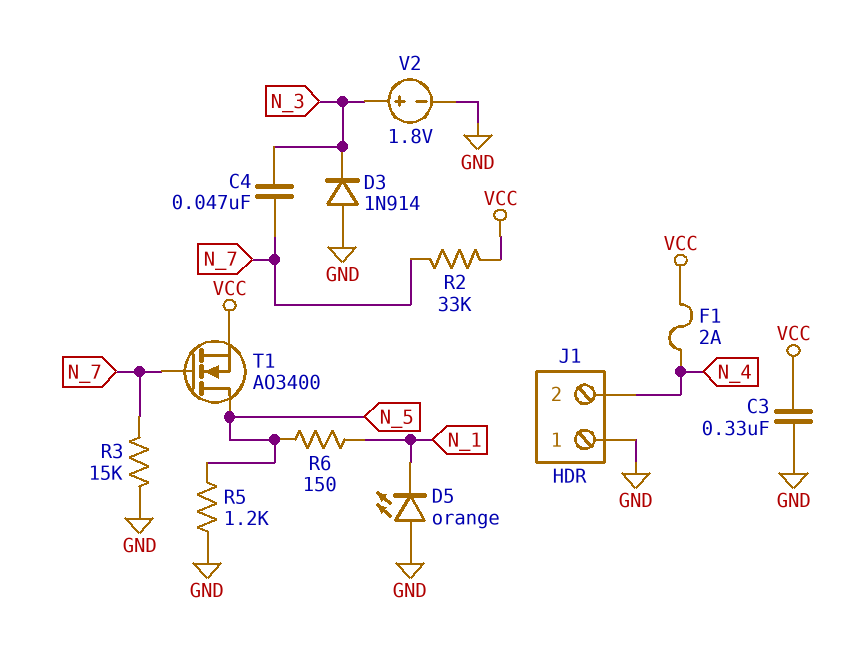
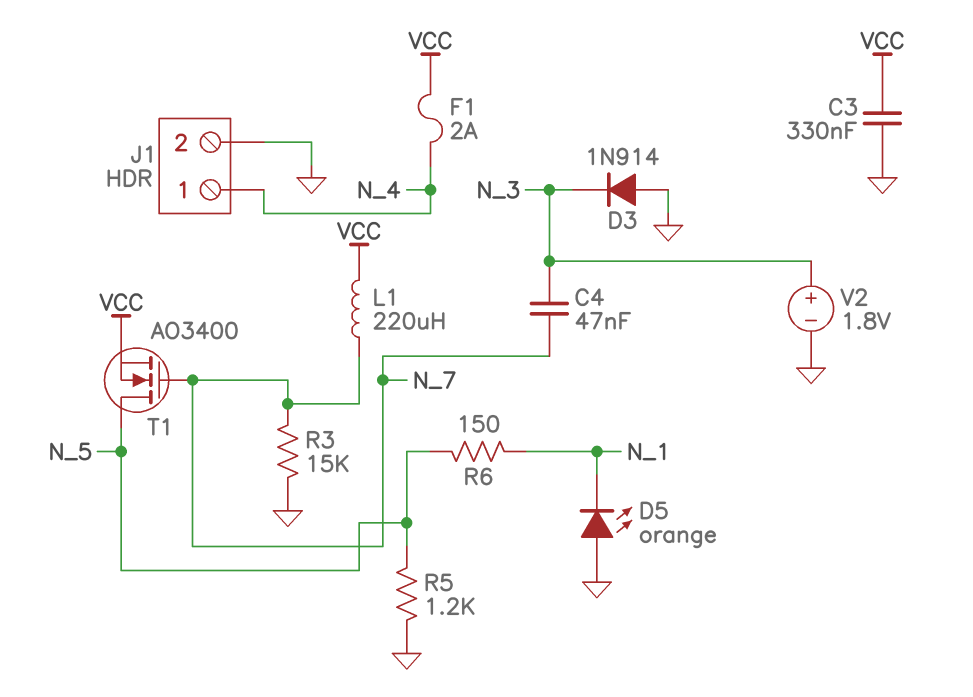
J1 pin 1: GND -> N_4
J1 pin 2: N_4 -> GND
L1: none -> 220uH (N_7, VCC)
R2: 33k (N_7, VCC) -> none

